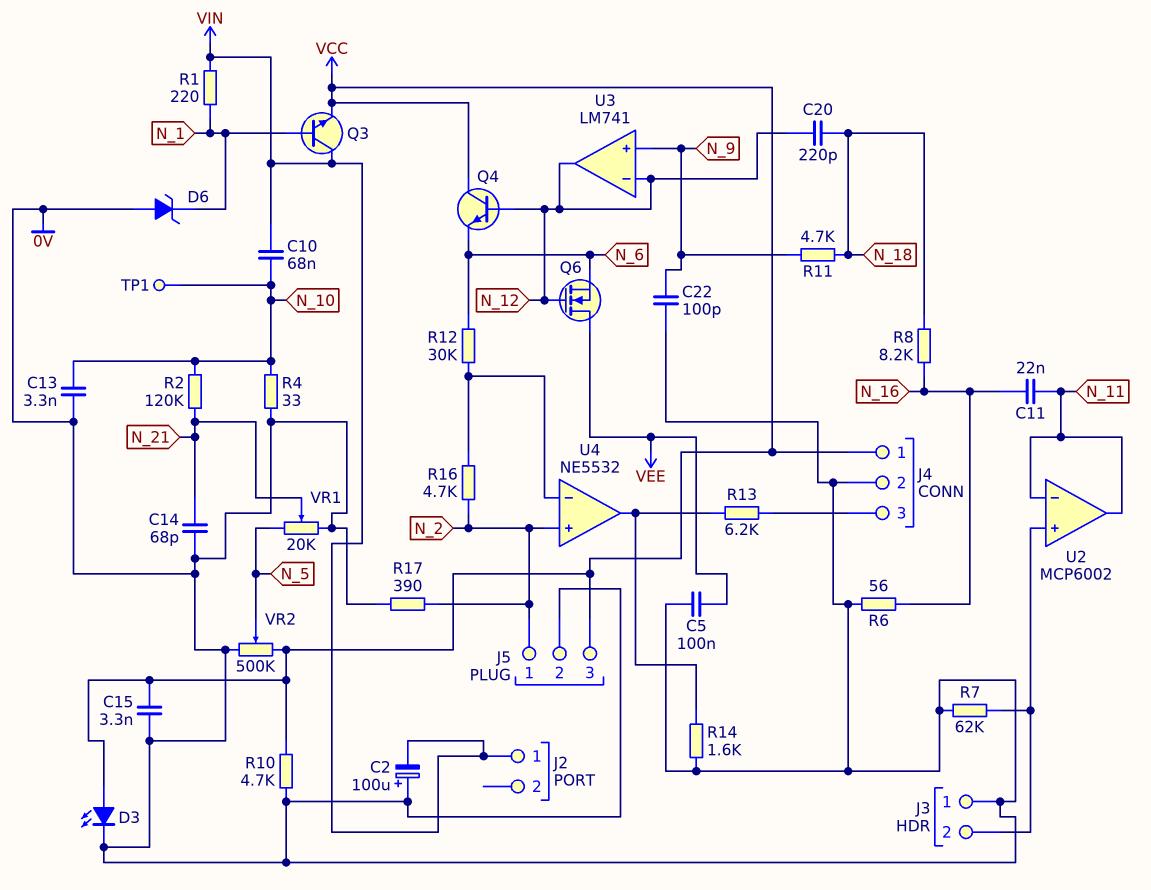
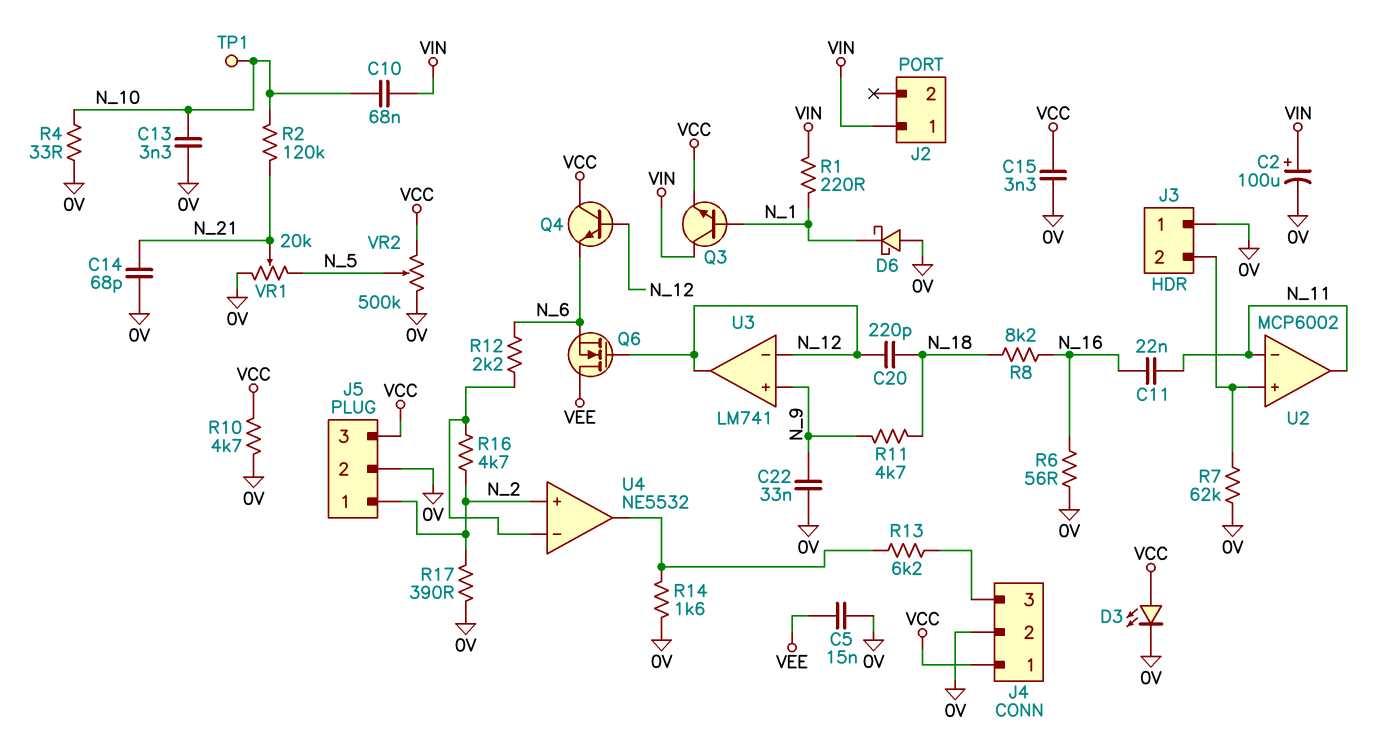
C2: 100uF (plus 0V, minus VIN) -> 100uF (plus VIN, minus 0V)
C5: 100nF (0V, VEE) -> 15nF (0V, VEE)
C22: 100pF (0V, N_9) -> 33nF (0V, N_9)
D6: zener (A 0V, K N_1) -> schottky (A 0V, K N_1)
R12: 30k (N_6, U4/in-) -> 2.2k (N_6, U4/in-)

